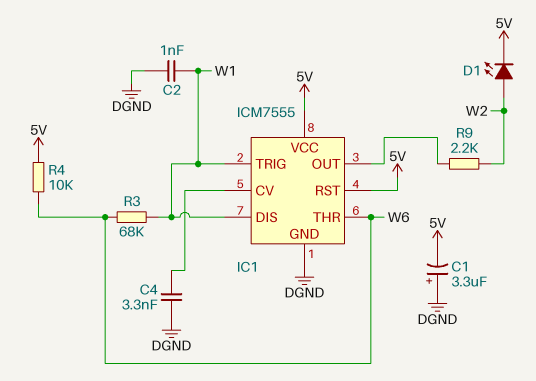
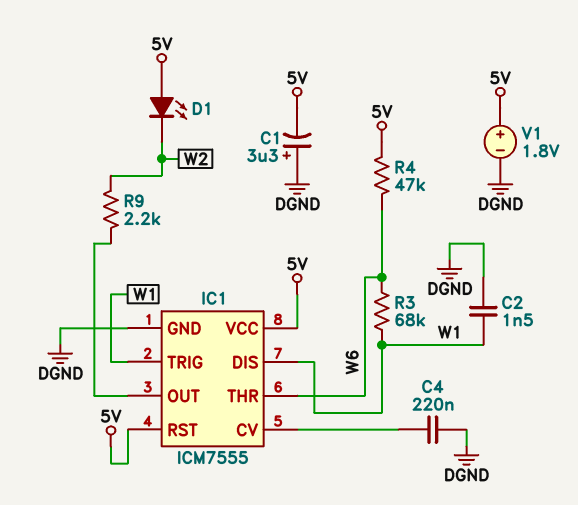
C2: 1nF (DGND, W1) -> 1.5nF (DGND, W1)
C4: 3.3nF (DGND, IC1/CV) -> 220nF (DGND, IC1/CV)
D1: LED (A W2, K 5V) -> LED (A 5V, K W2)
R4: 10k (5V, W6) -> 47k (5V, W6)
V1: none -> 1.8V (plus 5V, minus DGND)

